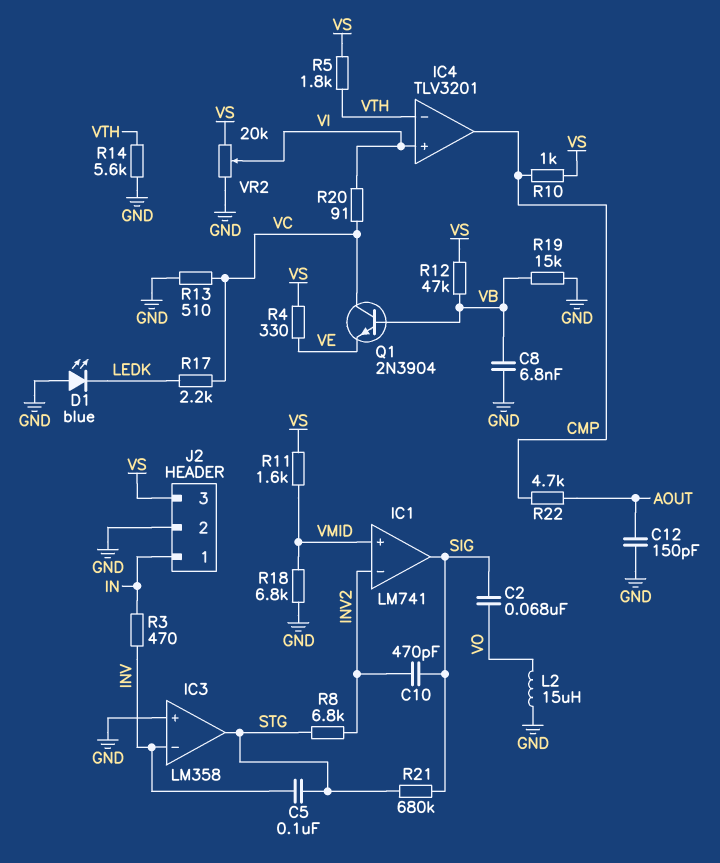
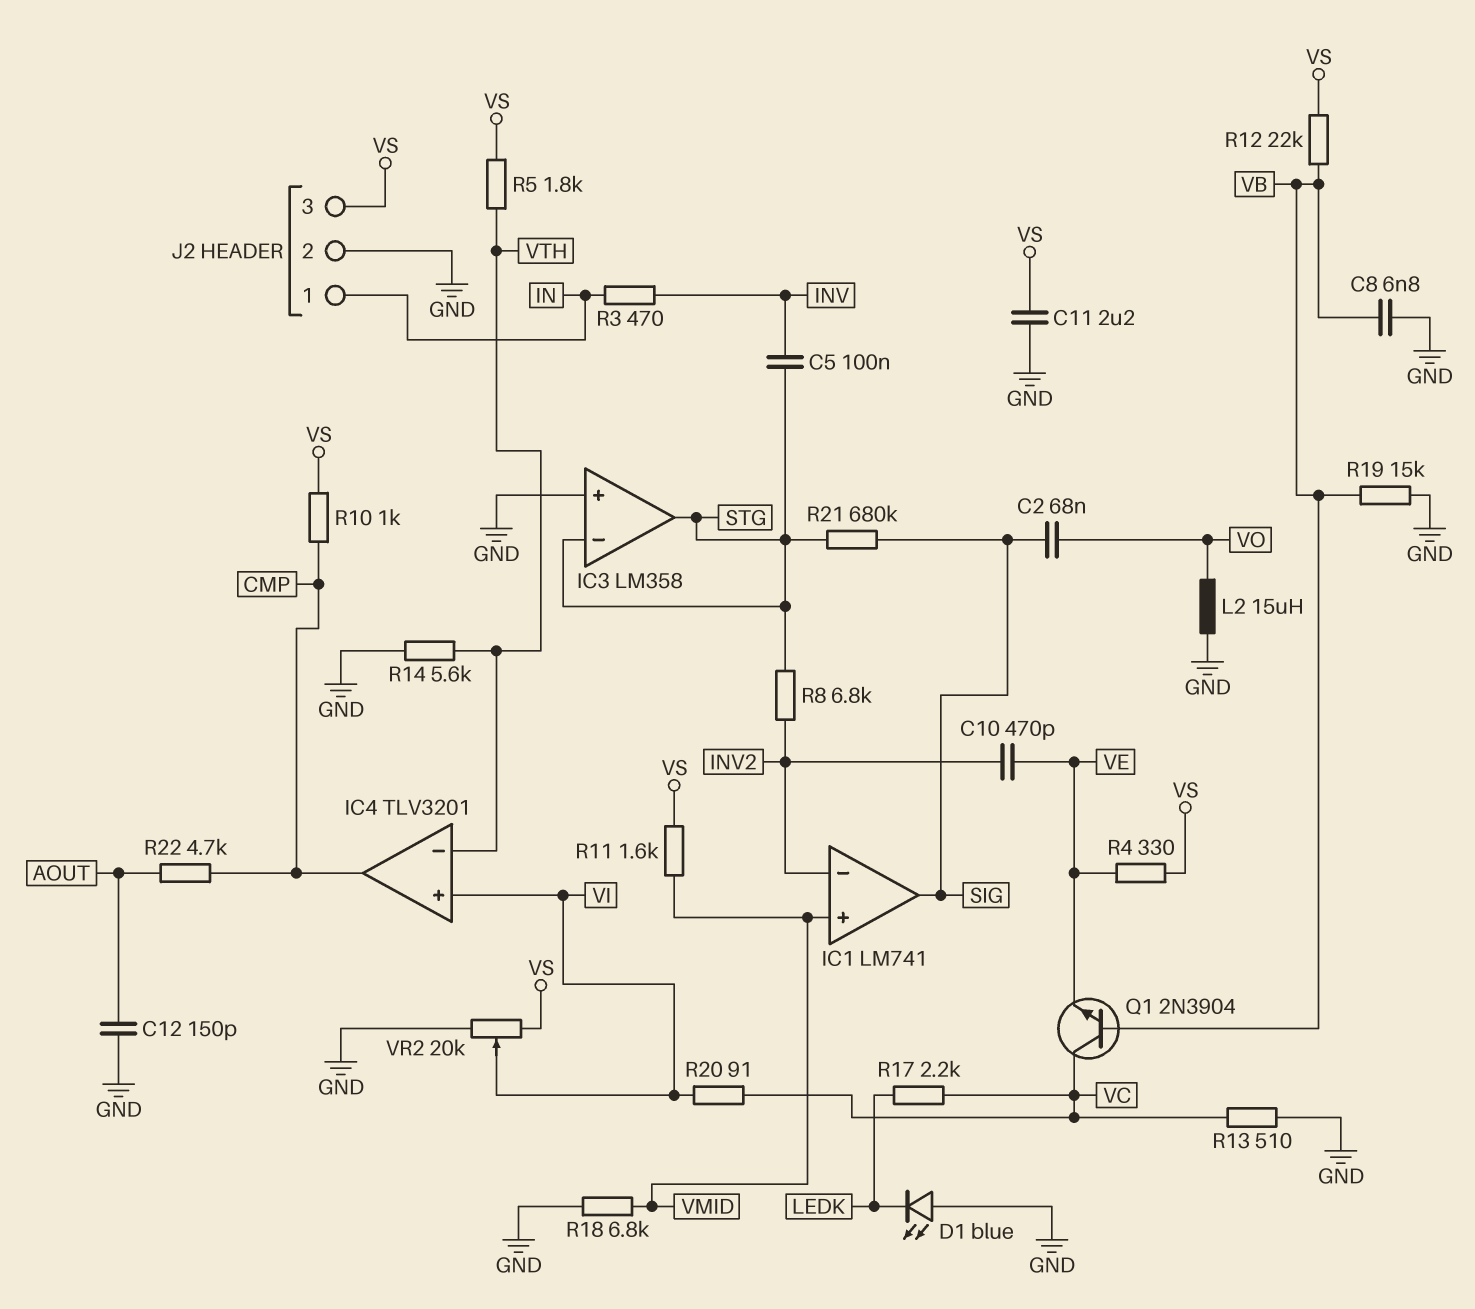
C10: 470pF (INV2, SIG) -> 470pF (INV2, VE)
C11: none -> 2.2uF (GND, VS)
IC3 pin in-: INV -> STG
R12: 47k (VB, VS) -> 22k (VB, VS)

